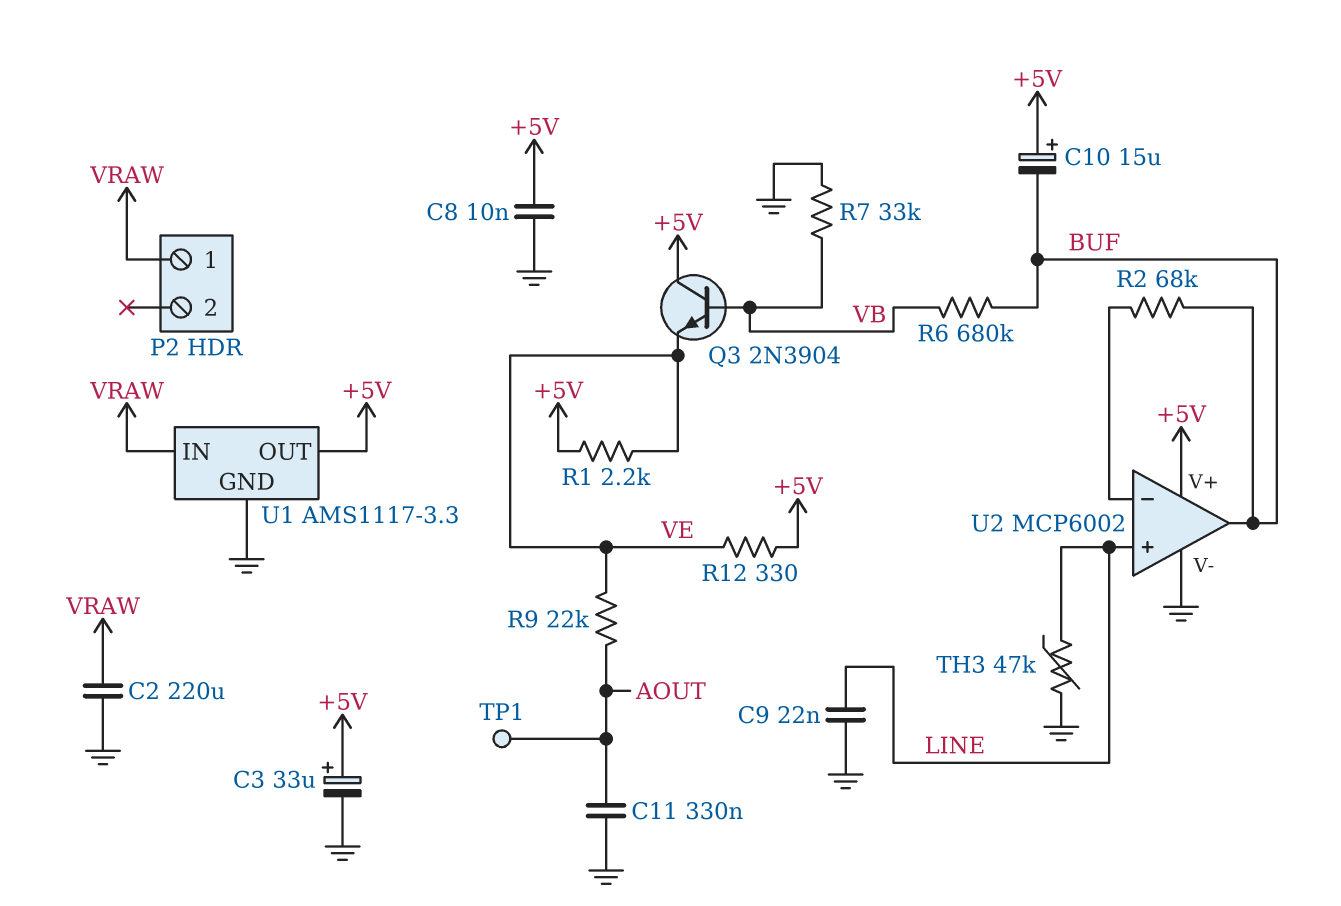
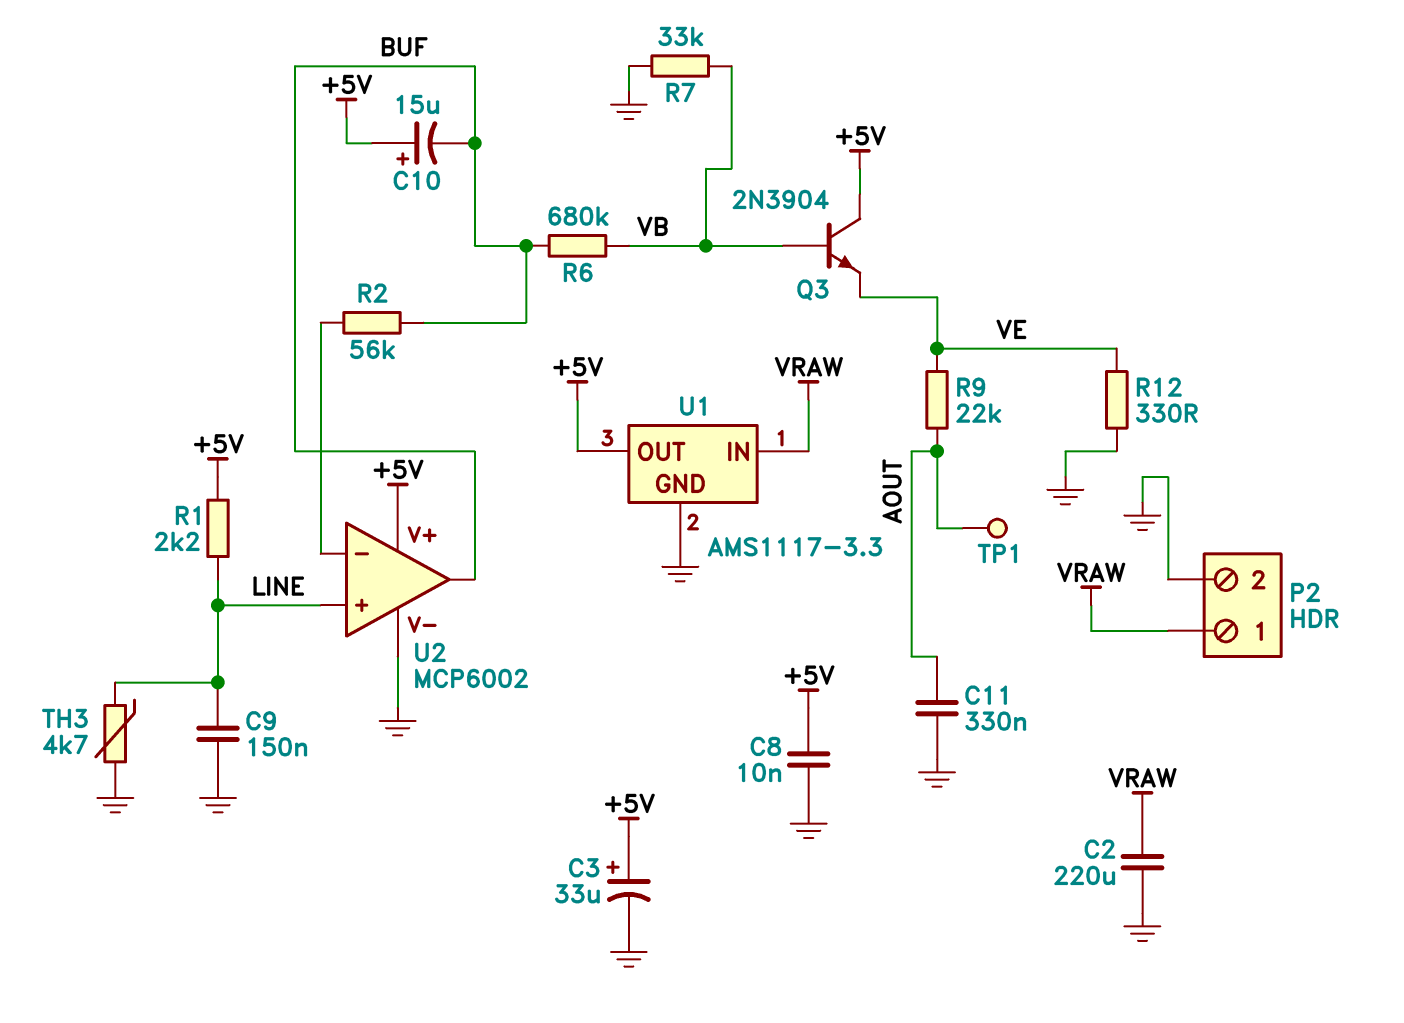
C9: 22nF (GND, LINE) -> 150nF (GND, LINE)
P2 pin 2: none -> GND
R1: 2.2k (+5V, VE) -> 2.2k (+5V, LINE)
R2: 68k (BUF, U2/in-) -> 56k (BUF, U2/in-)
R12: 330 (+5V, VE) -> 330 (GND, VE)
TH3: 47k (GND, LINE) -> 4.7k (GND, LINE)

